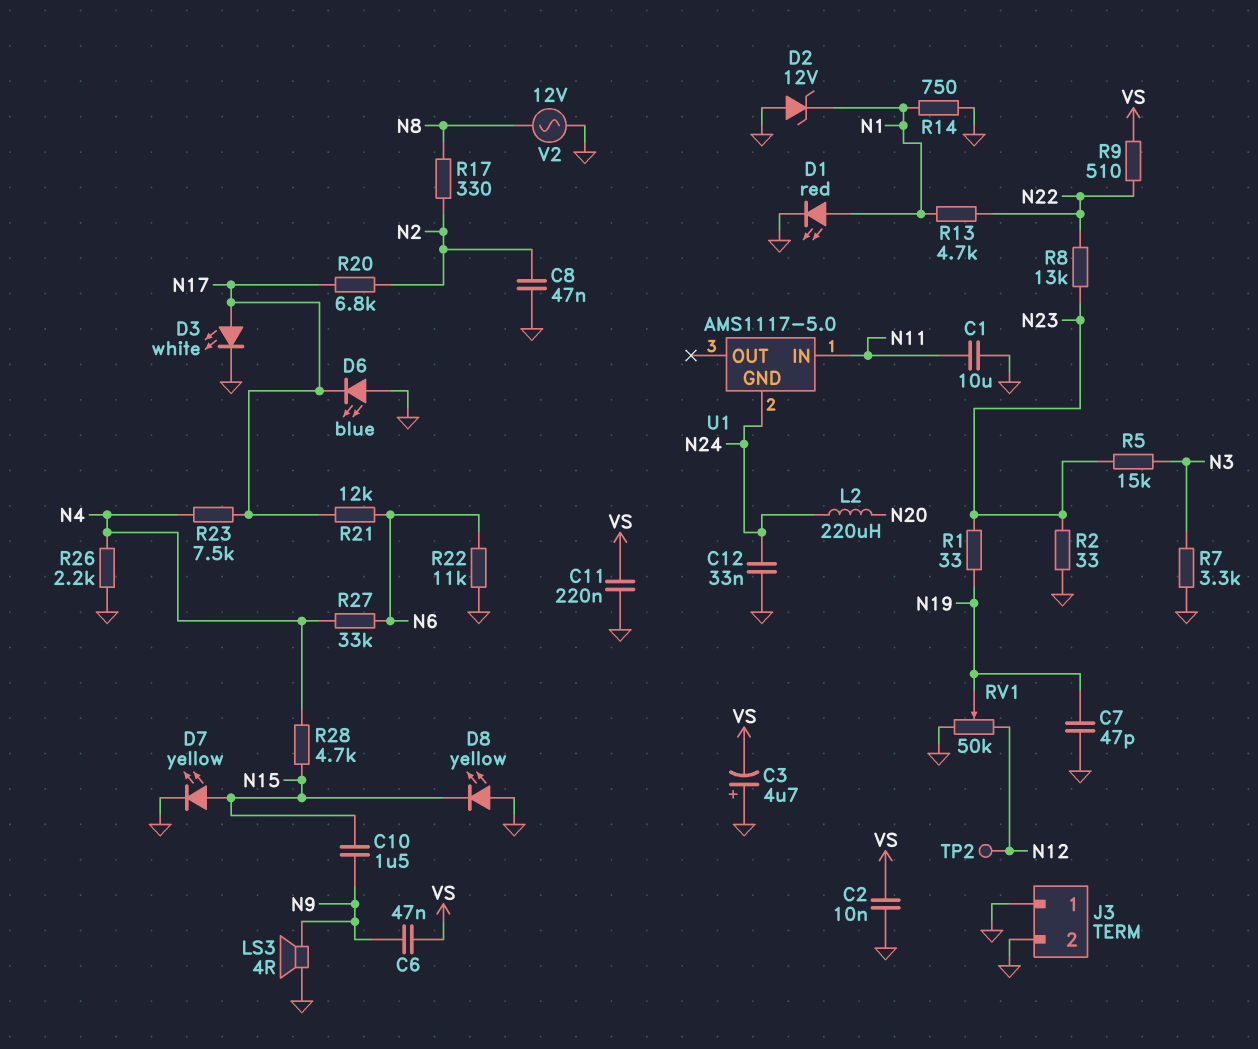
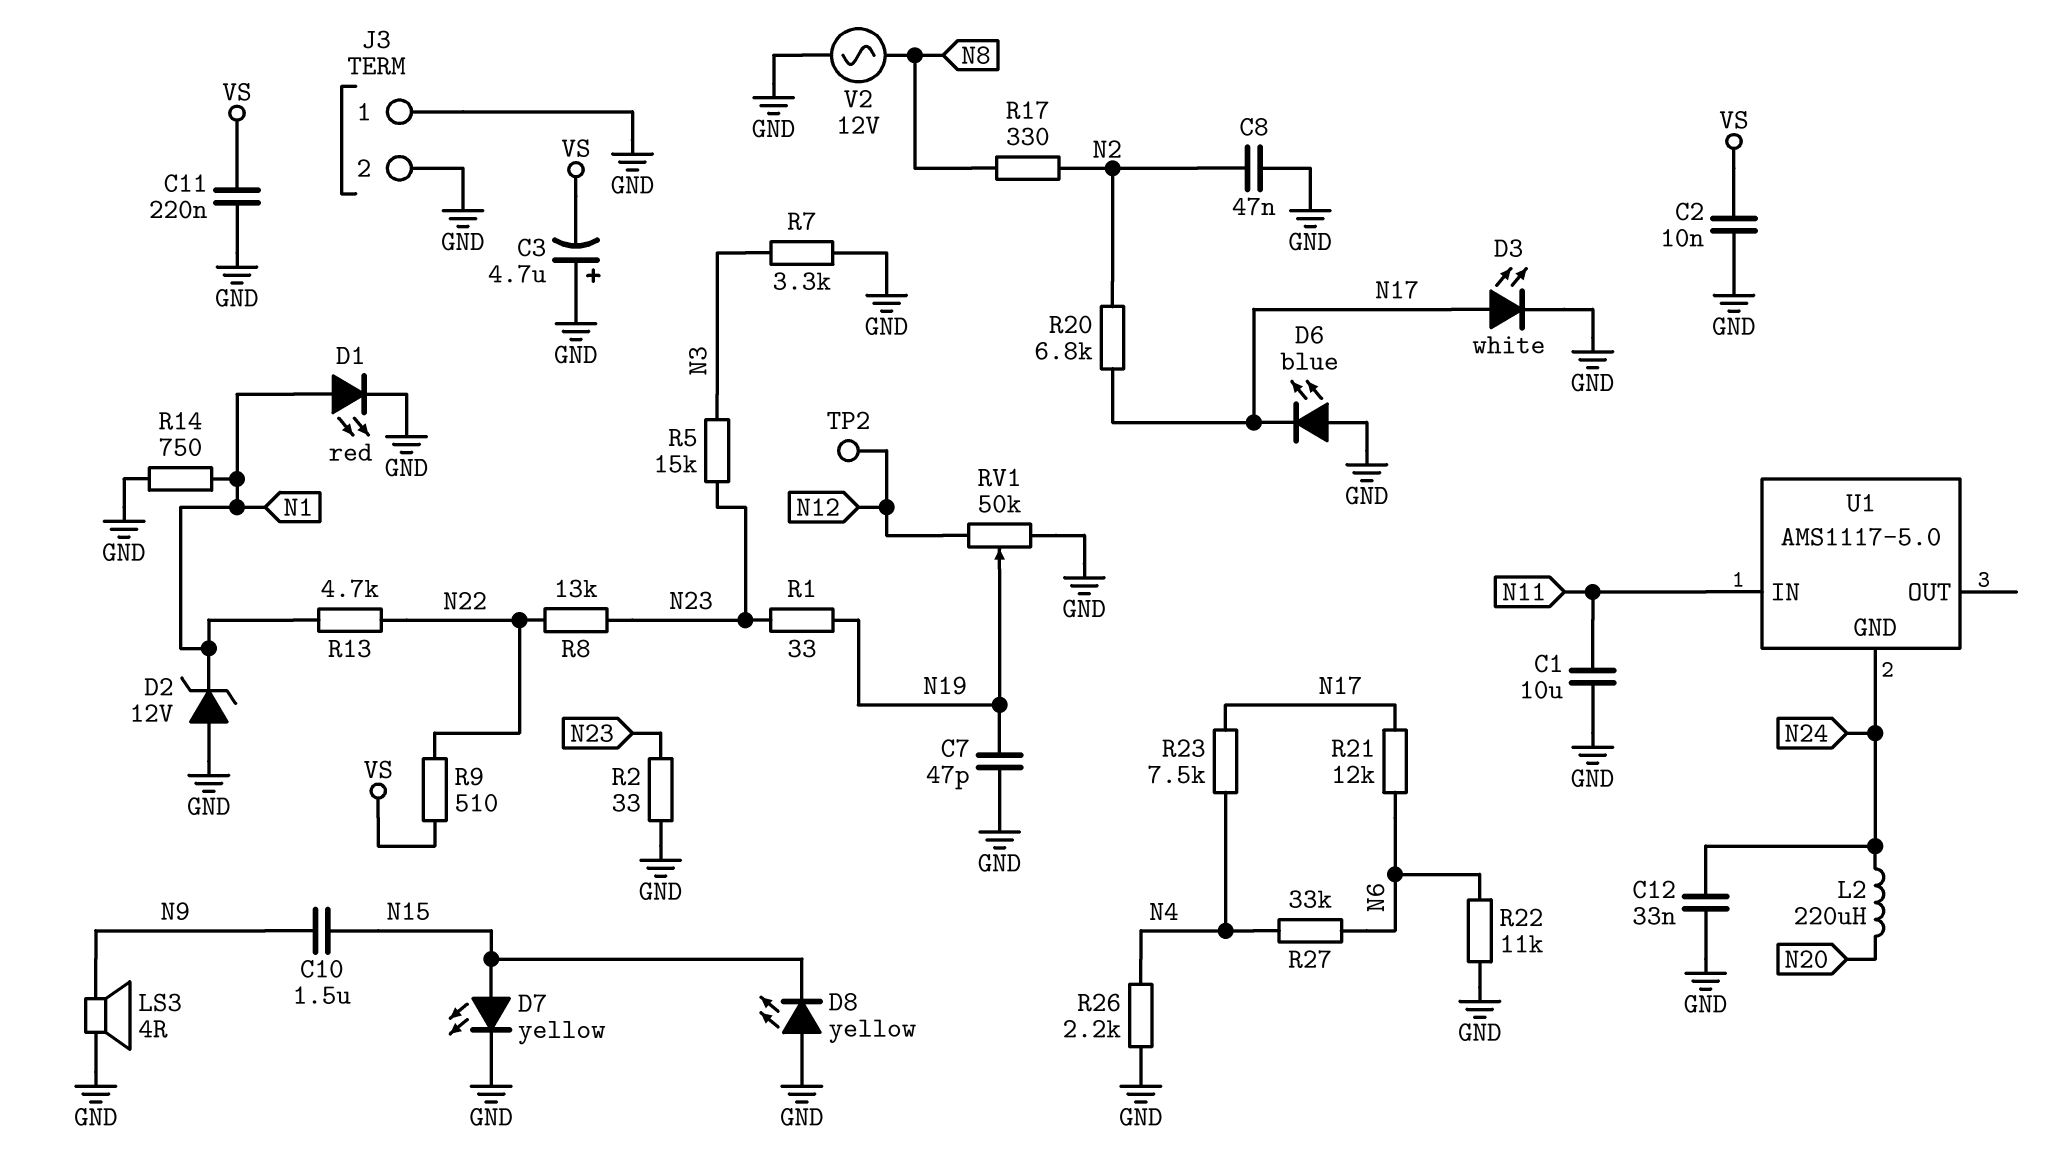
C6: 47nF (N9, VS) -> none
R28: 4.7k (N4, N15) -> none

